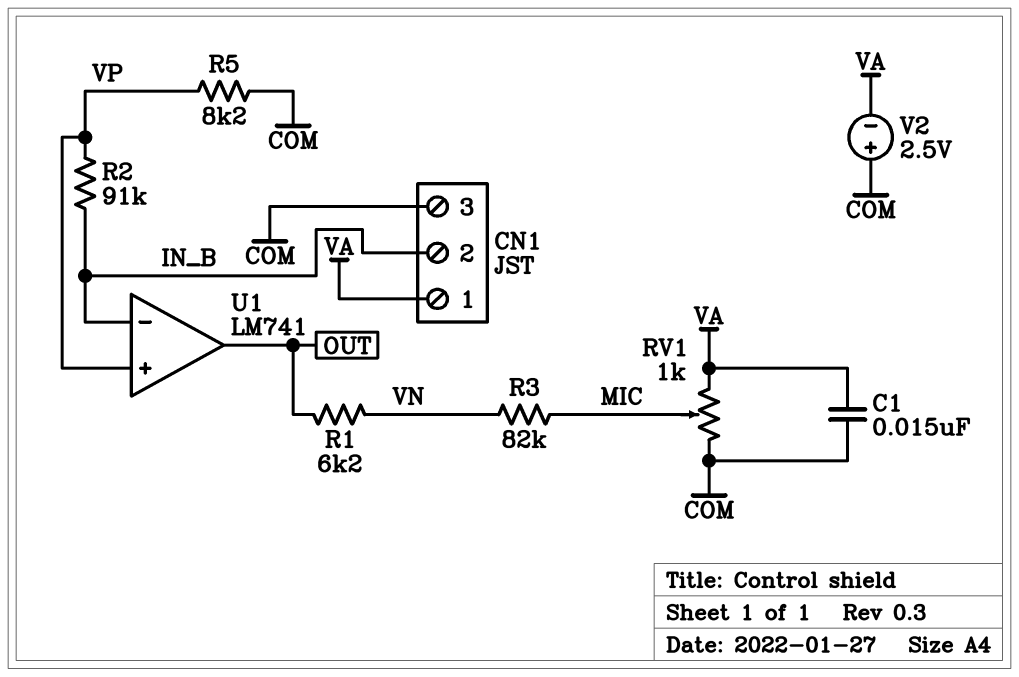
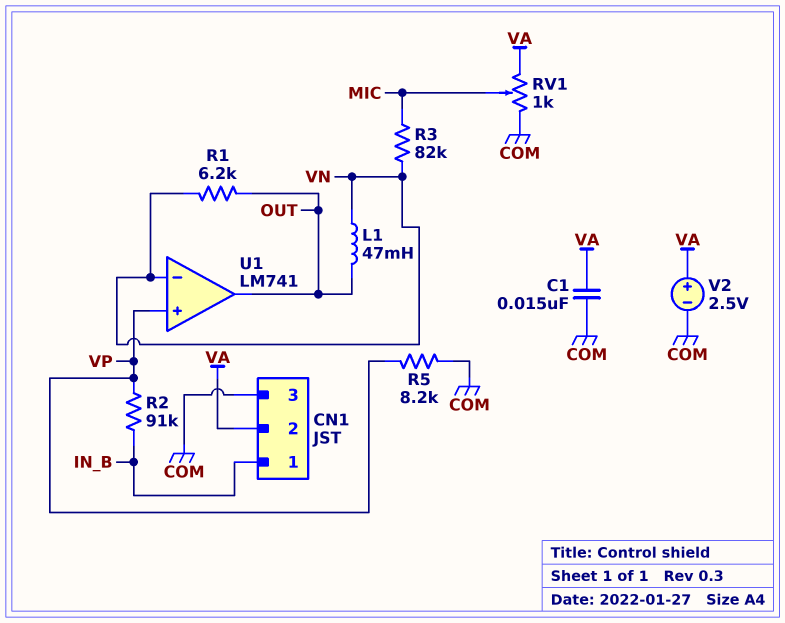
CN1 pin 1: VA -> IN_B
CN1 pin 2: IN_B -> VA
L1: none -> 47mH (OUT, VN)
U1 pin in-: IN_B -> VN
V2: 2.5V (plus COM, minus VA) -> 2.5V (plus VA, minus COM)

